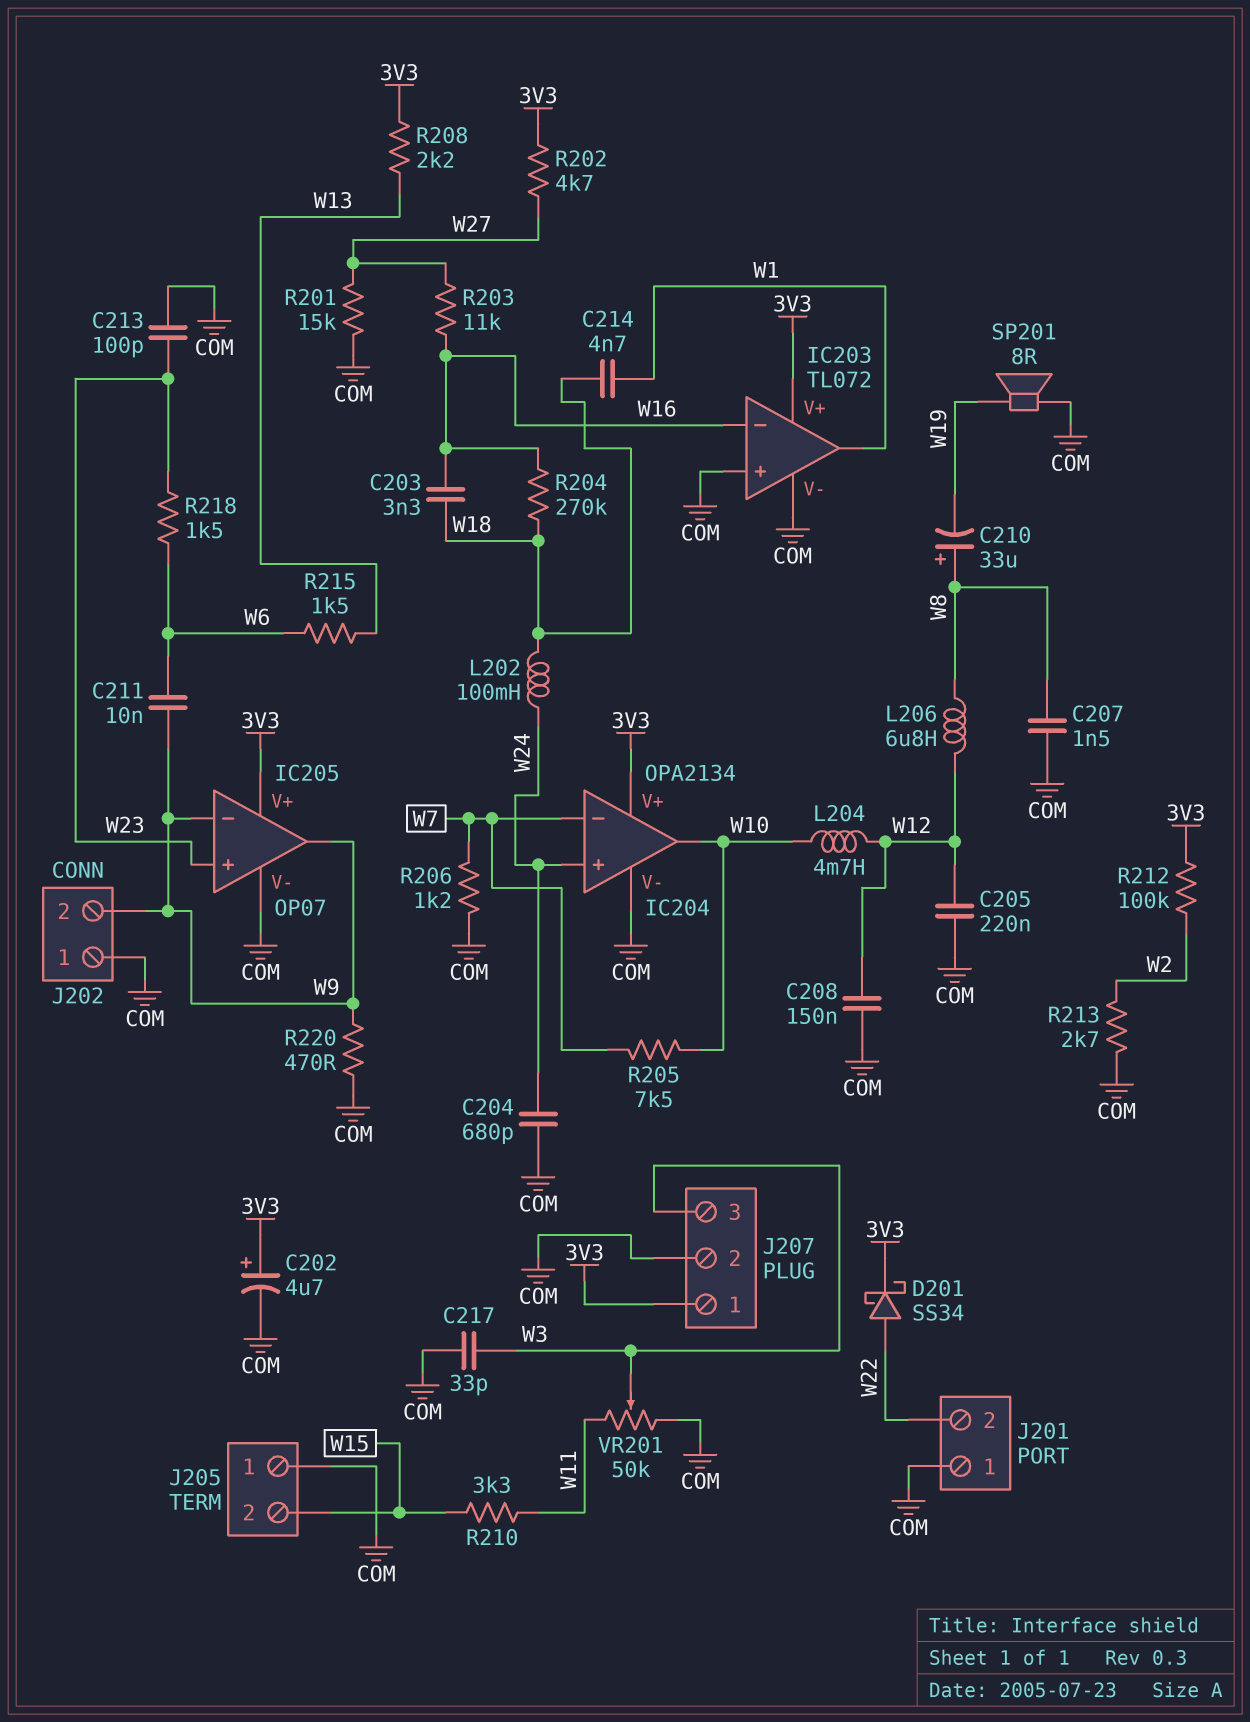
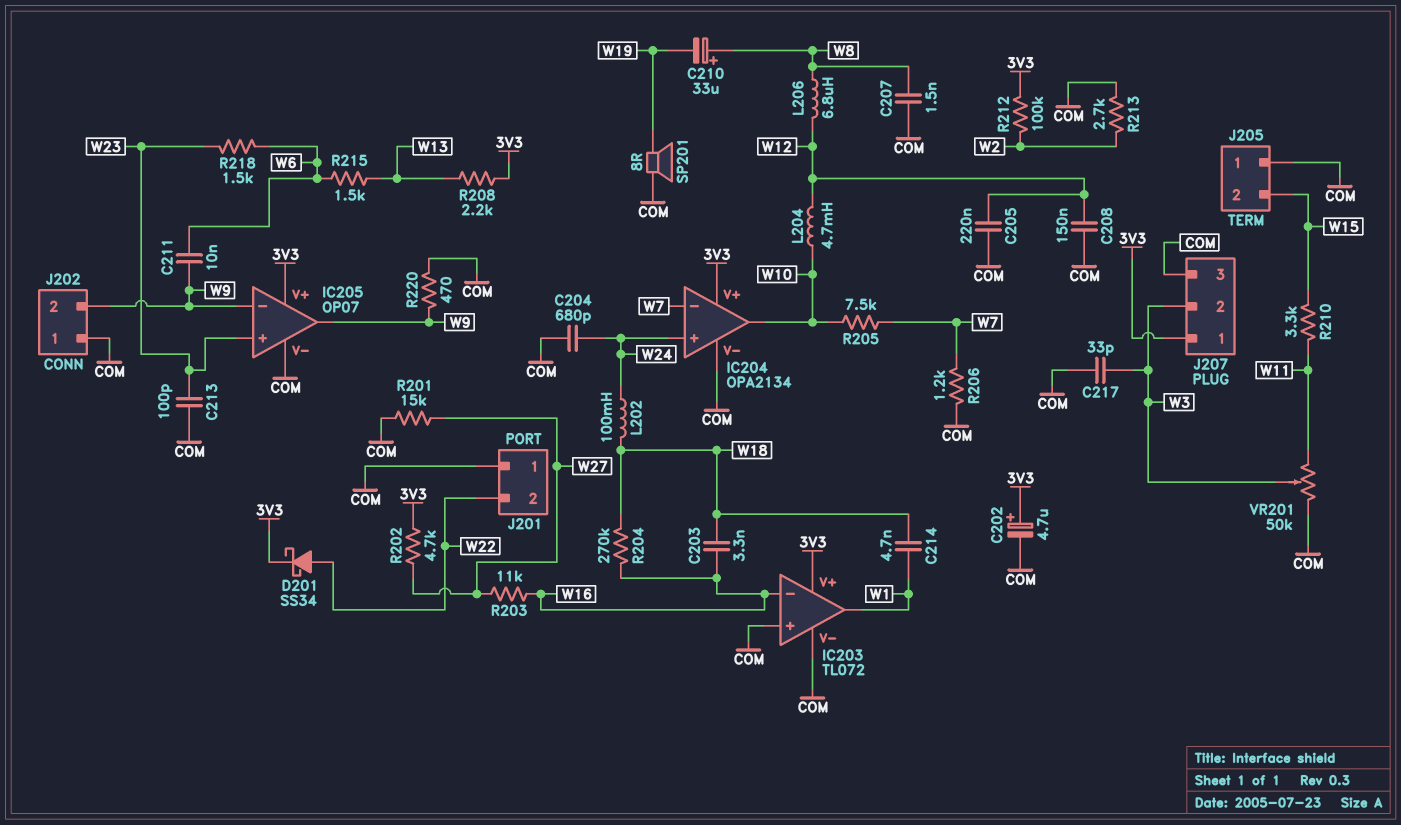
J207 pin 2: COM -> W3
J207 pin 3: W3 -> COM

